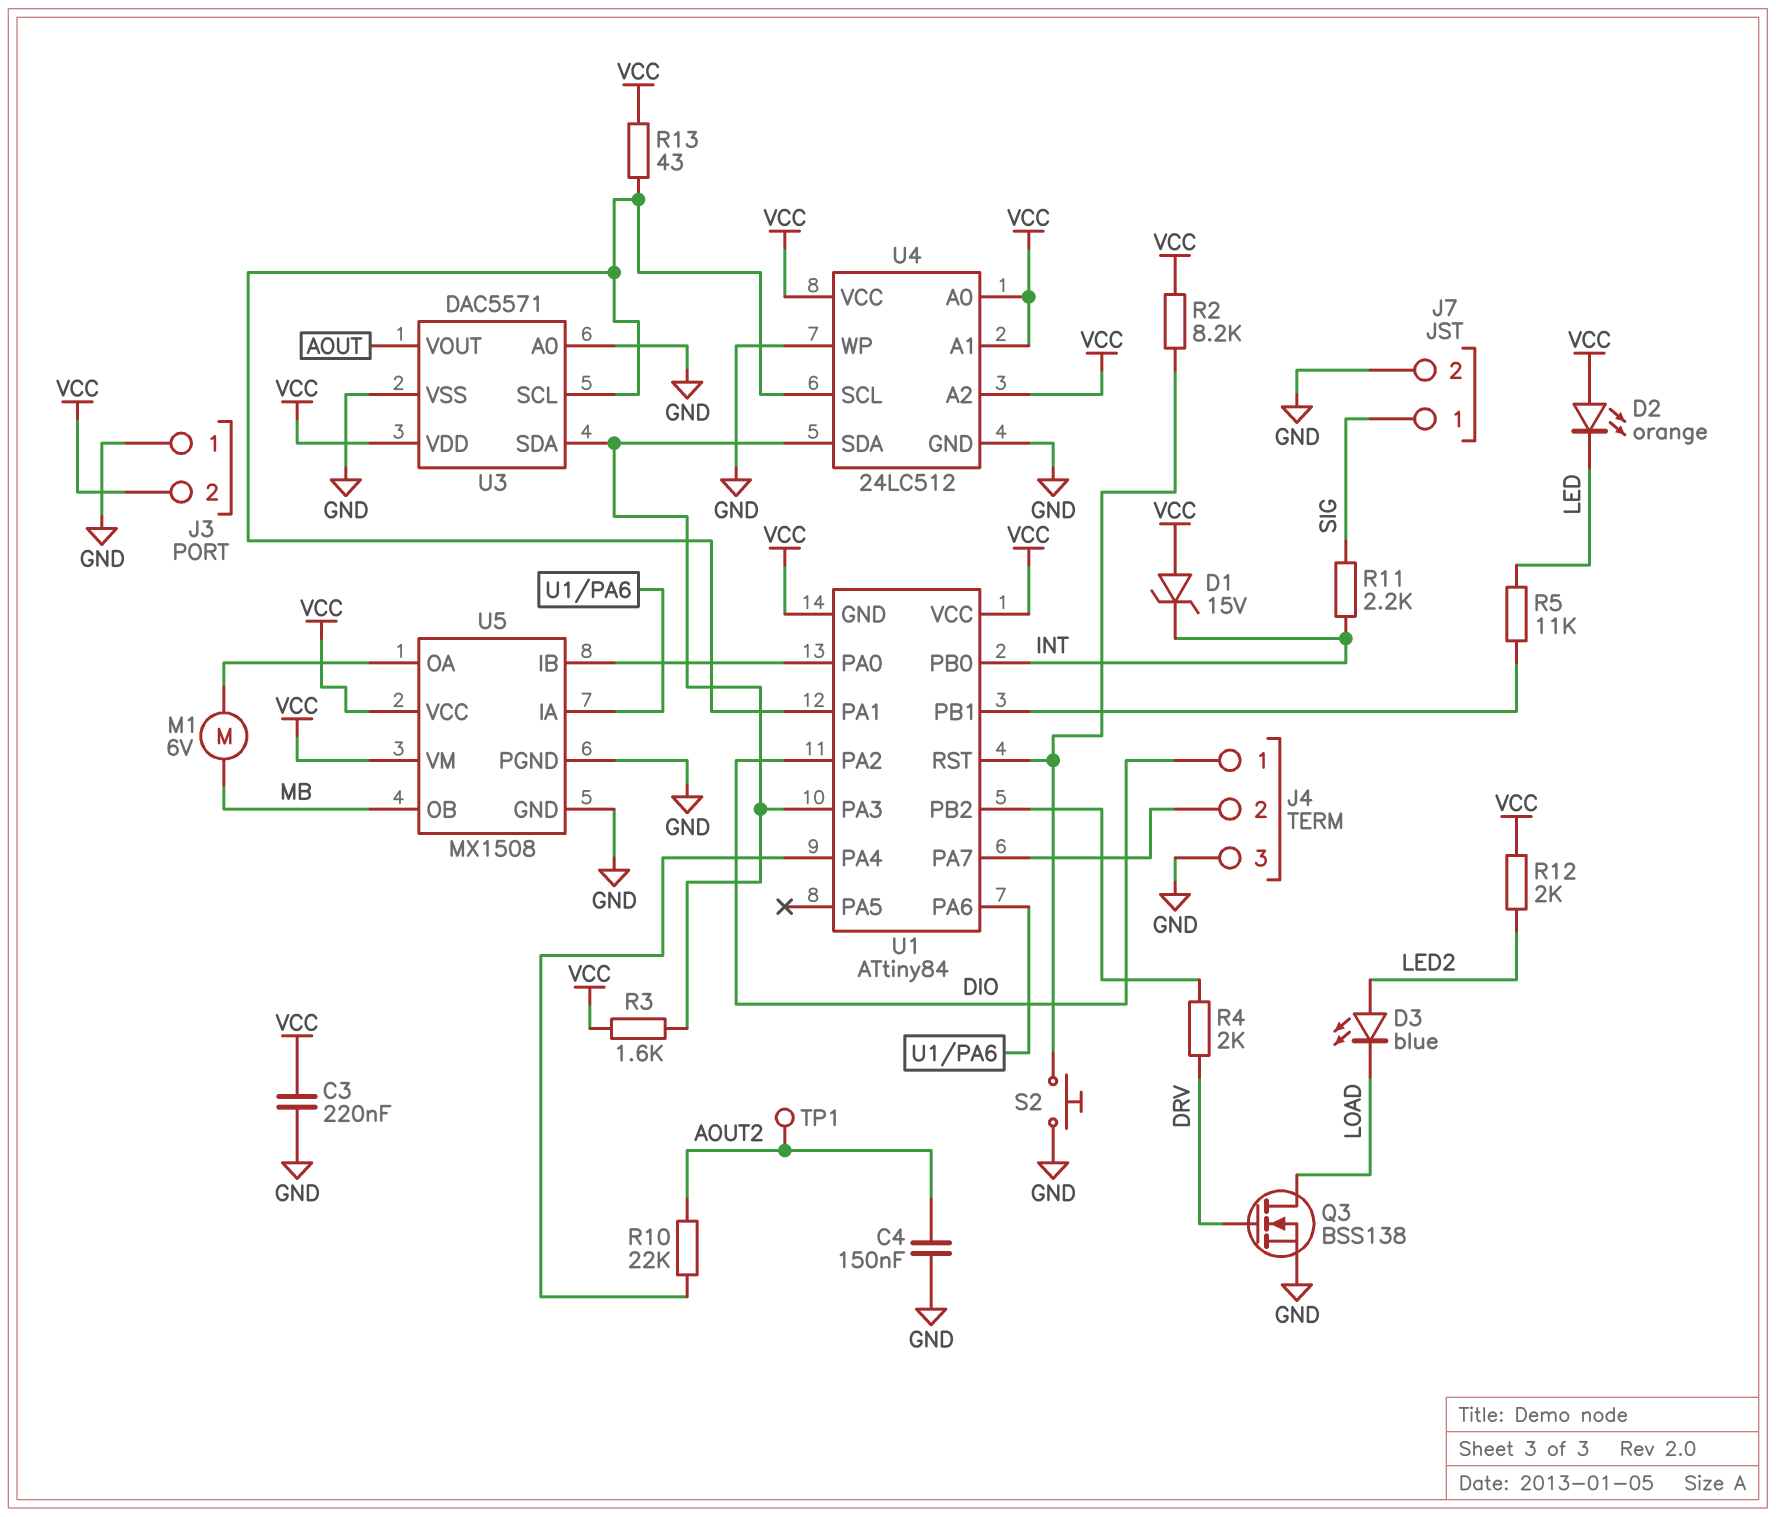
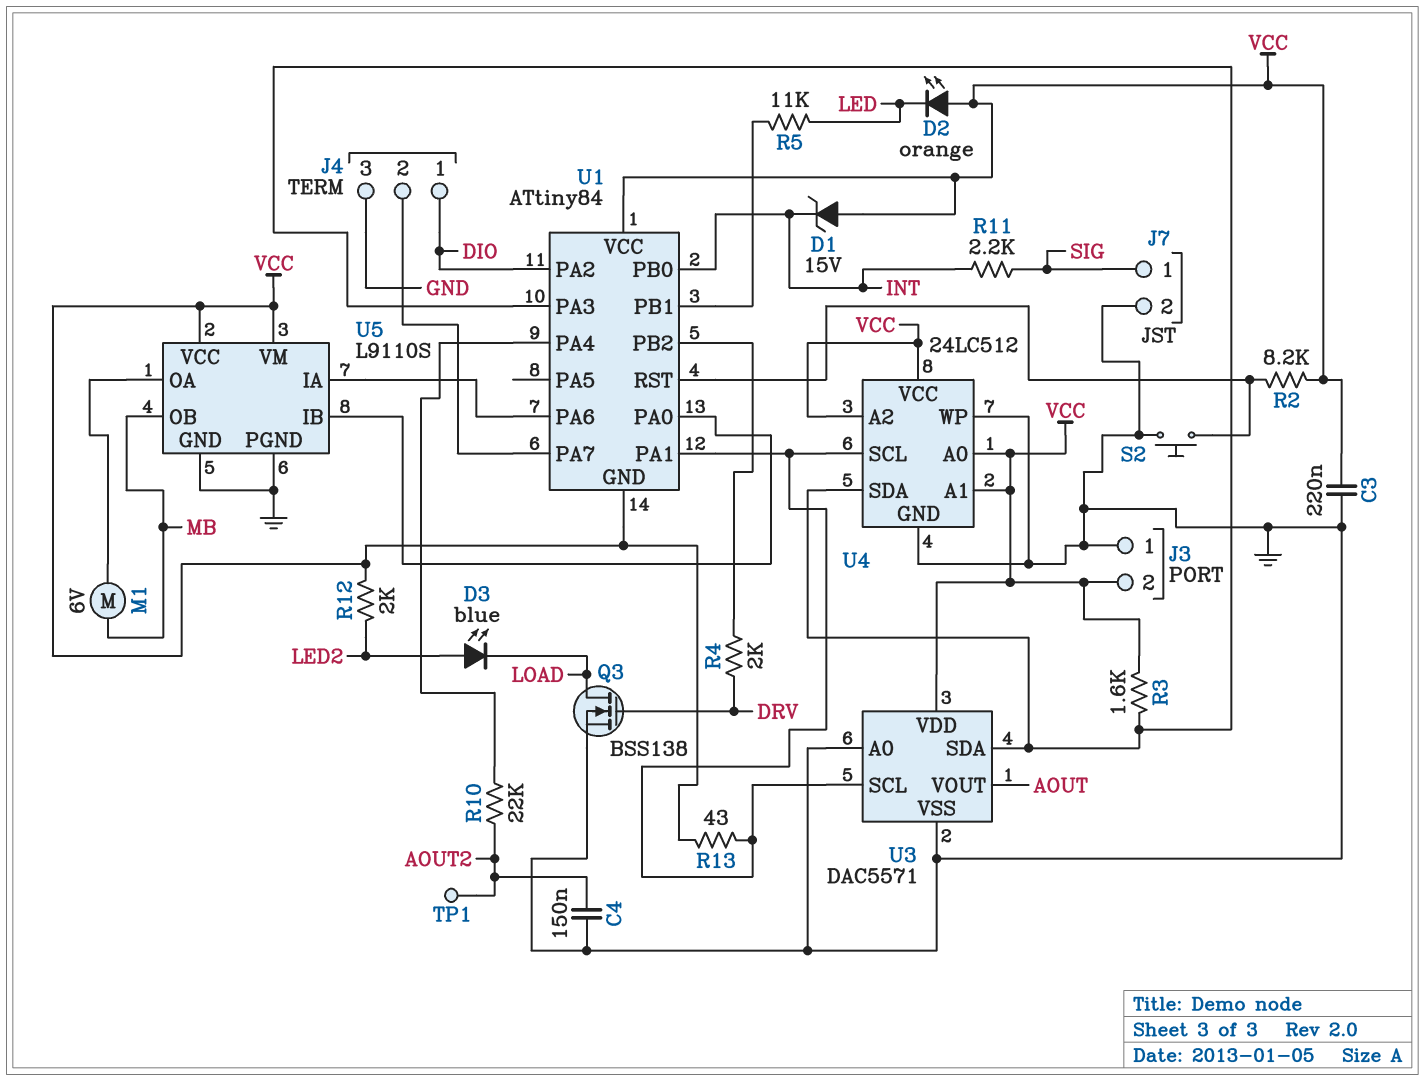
U5: MX1508 -> L9110S

